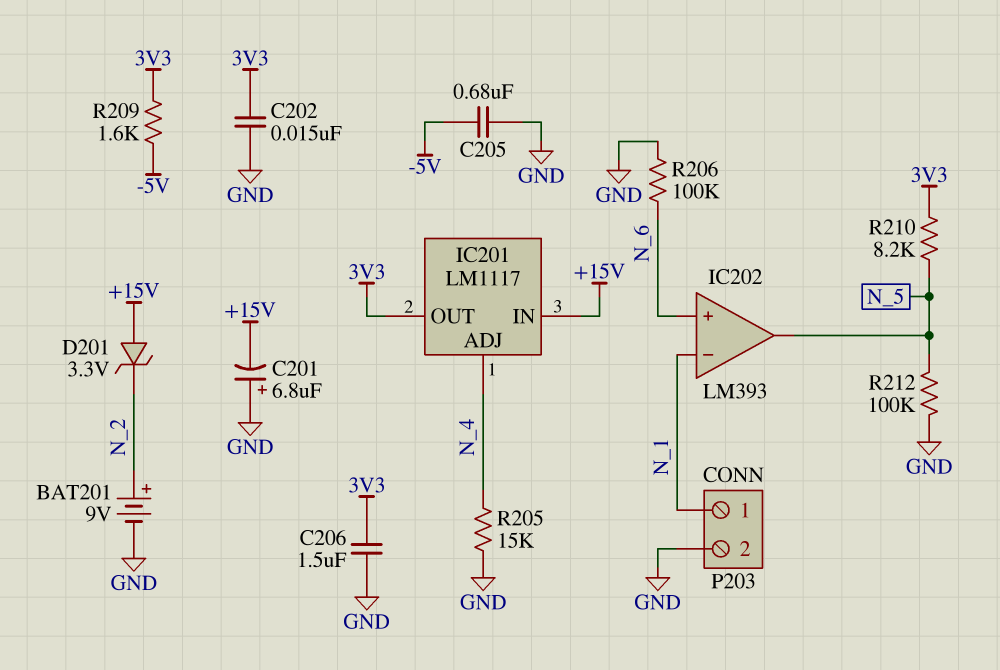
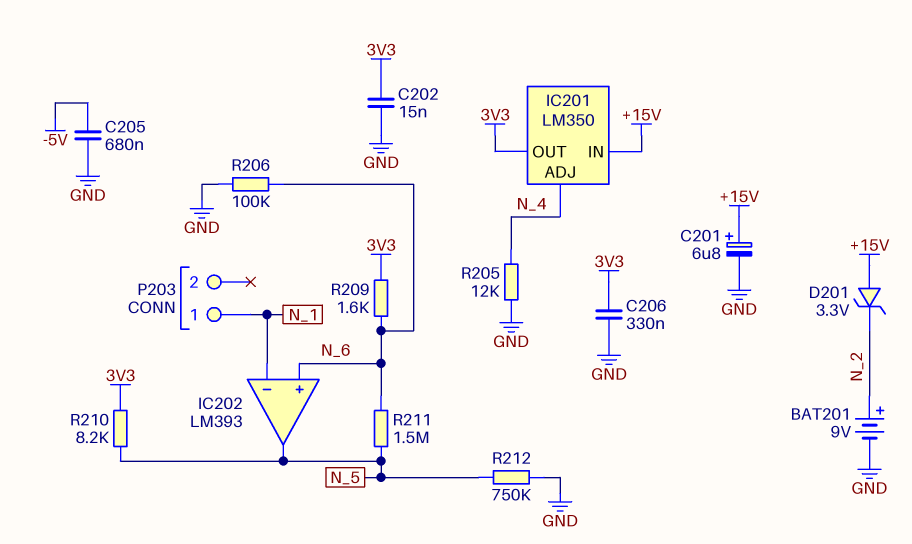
C201: 6.8uF (plus GND, minus +15V) -> 6.8uF (plus +15V, minus GND)
C206: 1.5uF (3V3, GND) -> 330nF (3V3, GND)
IC201: LM1117 -> LM350
P203 pin 2: GND -> none
R205: 15k (GND, N_4) -> 12k (GND, N_4)
R209: 1.6k (-5V, 3V3) -> 1.6k (3V3, N_6)
R211: none -> 1.5M (N_5, N_6)
R212: 100k (GND, N_5) -> 750k (GND, N_5)

